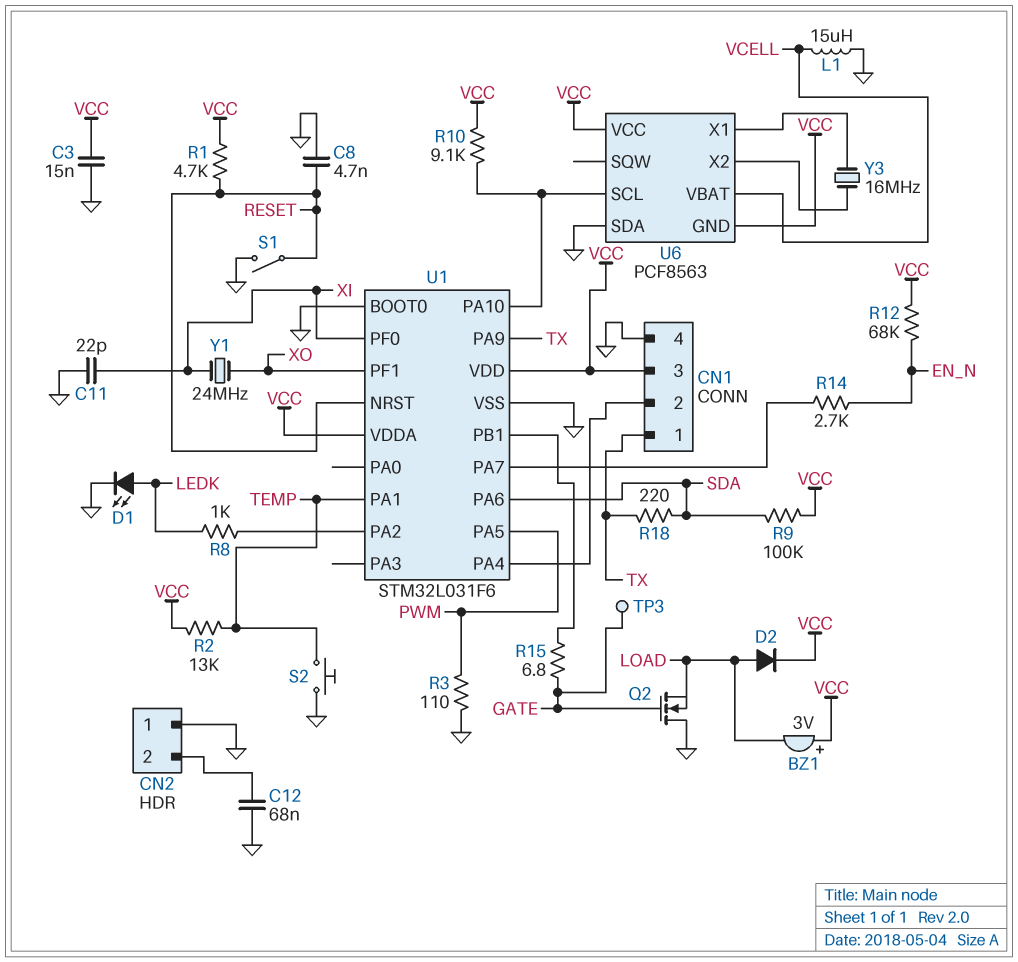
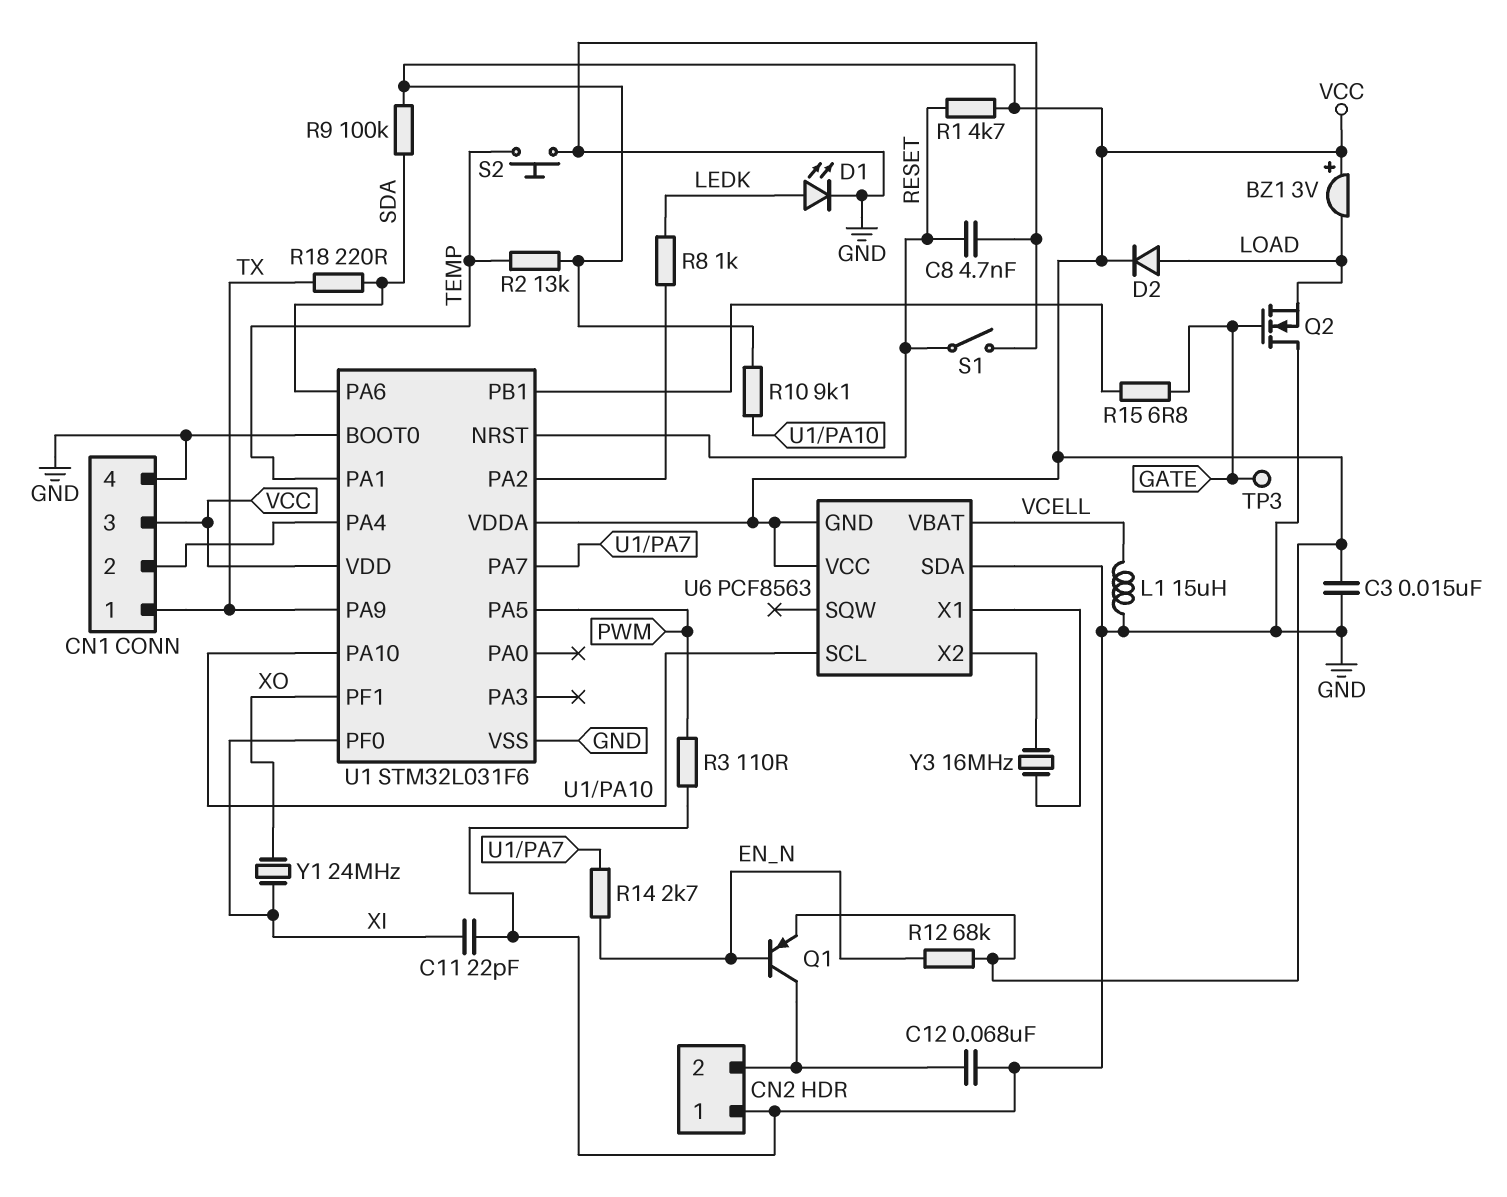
Q1: none -> PNP (B EN_N, C CN2/2, E VCC)

